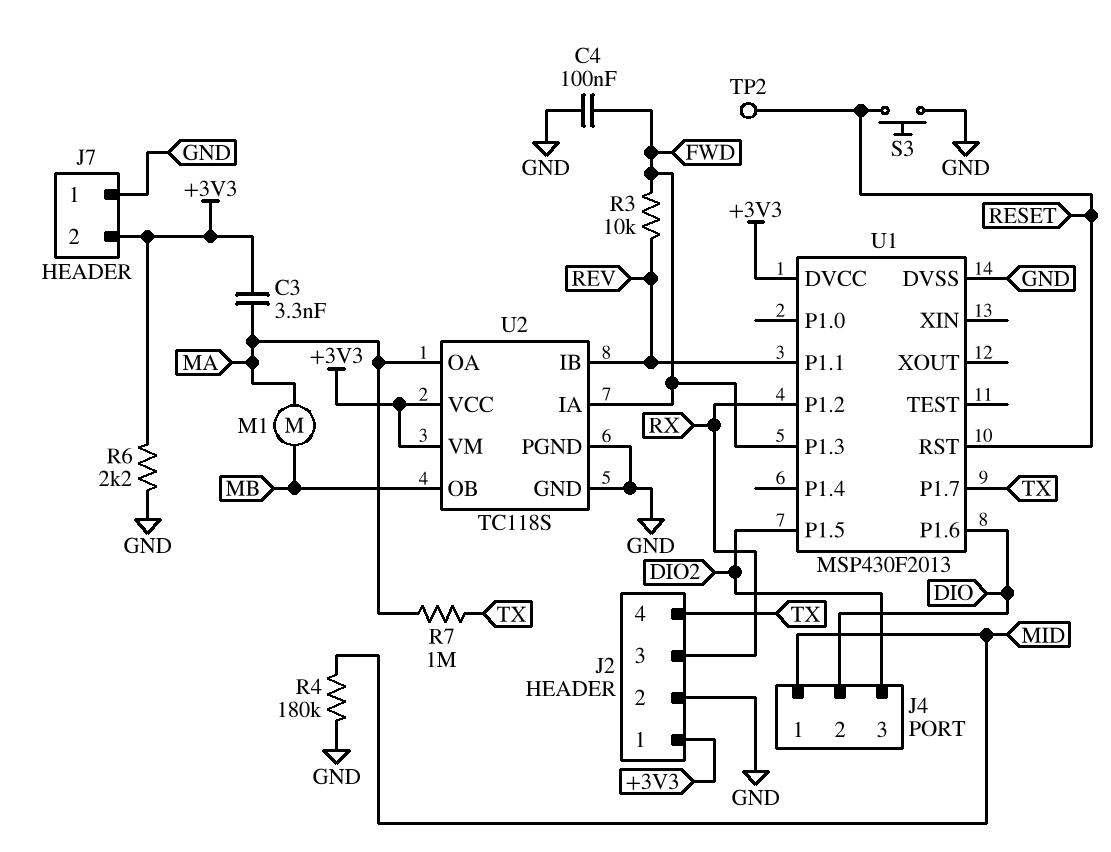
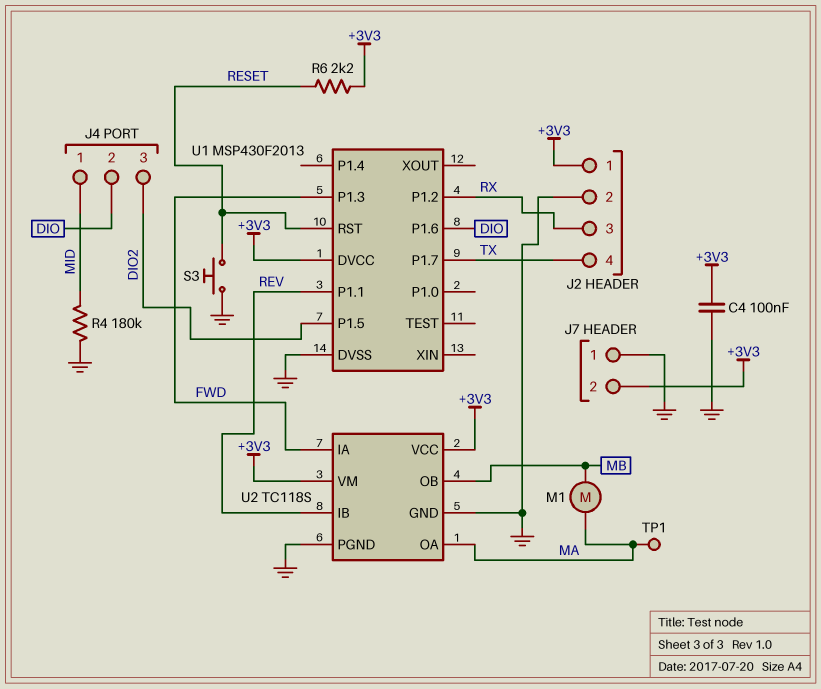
C3: 3.3nF (+3V3, MA) -> none
C4: 100nF (FWD, GND) -> 100nF (+3V3, GND)
R3: 10k (FWD, REV) -> none
R6: 2.2k (+3V3, GND) -> 2.2k (+3V3, RESET)
R7: 1M (MA, TX) -> none
TP1: none -> test point (MA)
TP2: test point (RESET) -> none

